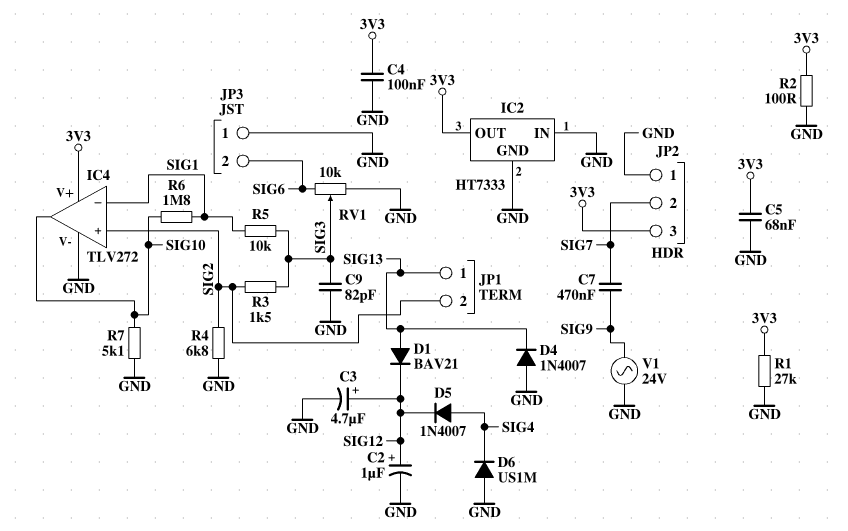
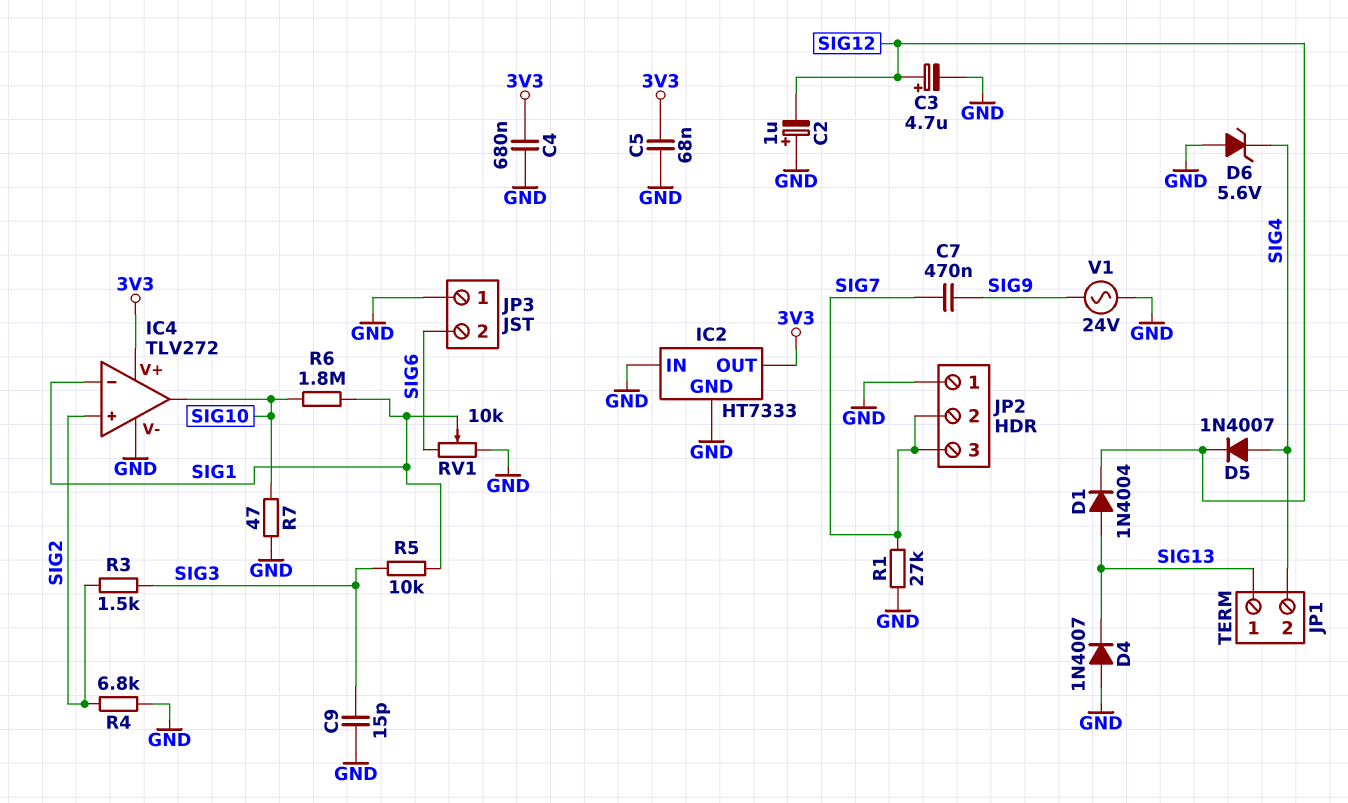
C2: 1uF (plus SIG12, minus GND) -> 1uF (plus GND, minus SIG12)
C4: 100nF (3V3, GND) -> 680nF (3V3, GND)
C9: 82pF (GND, SIG3) -> 15pF (GND, SIG3)
D1: diode BAV21 (A SIG13, K SIG12) -> diode 1N4004 (A SIG13, K SIG12)
D6: diode US1M (A GND, K SIG4) -> zener 5.6V (A GND, K SIG4)
JP1 pin 2: SIG2 -> SIG4
JP2 pin 3: 3V3 -> SIG7
R1: 27k (3V3, GND) -> 27k (GND, SIG7)
R2: 100 (3V3, GND) -> none
R7: 5.1k (GND, SIG10) -> 47 (GND, SIG10)
RV1: 10k (GND, SIG6, wiper SIG3) -> 10k (GND, SIG6, wiper SIG1)

